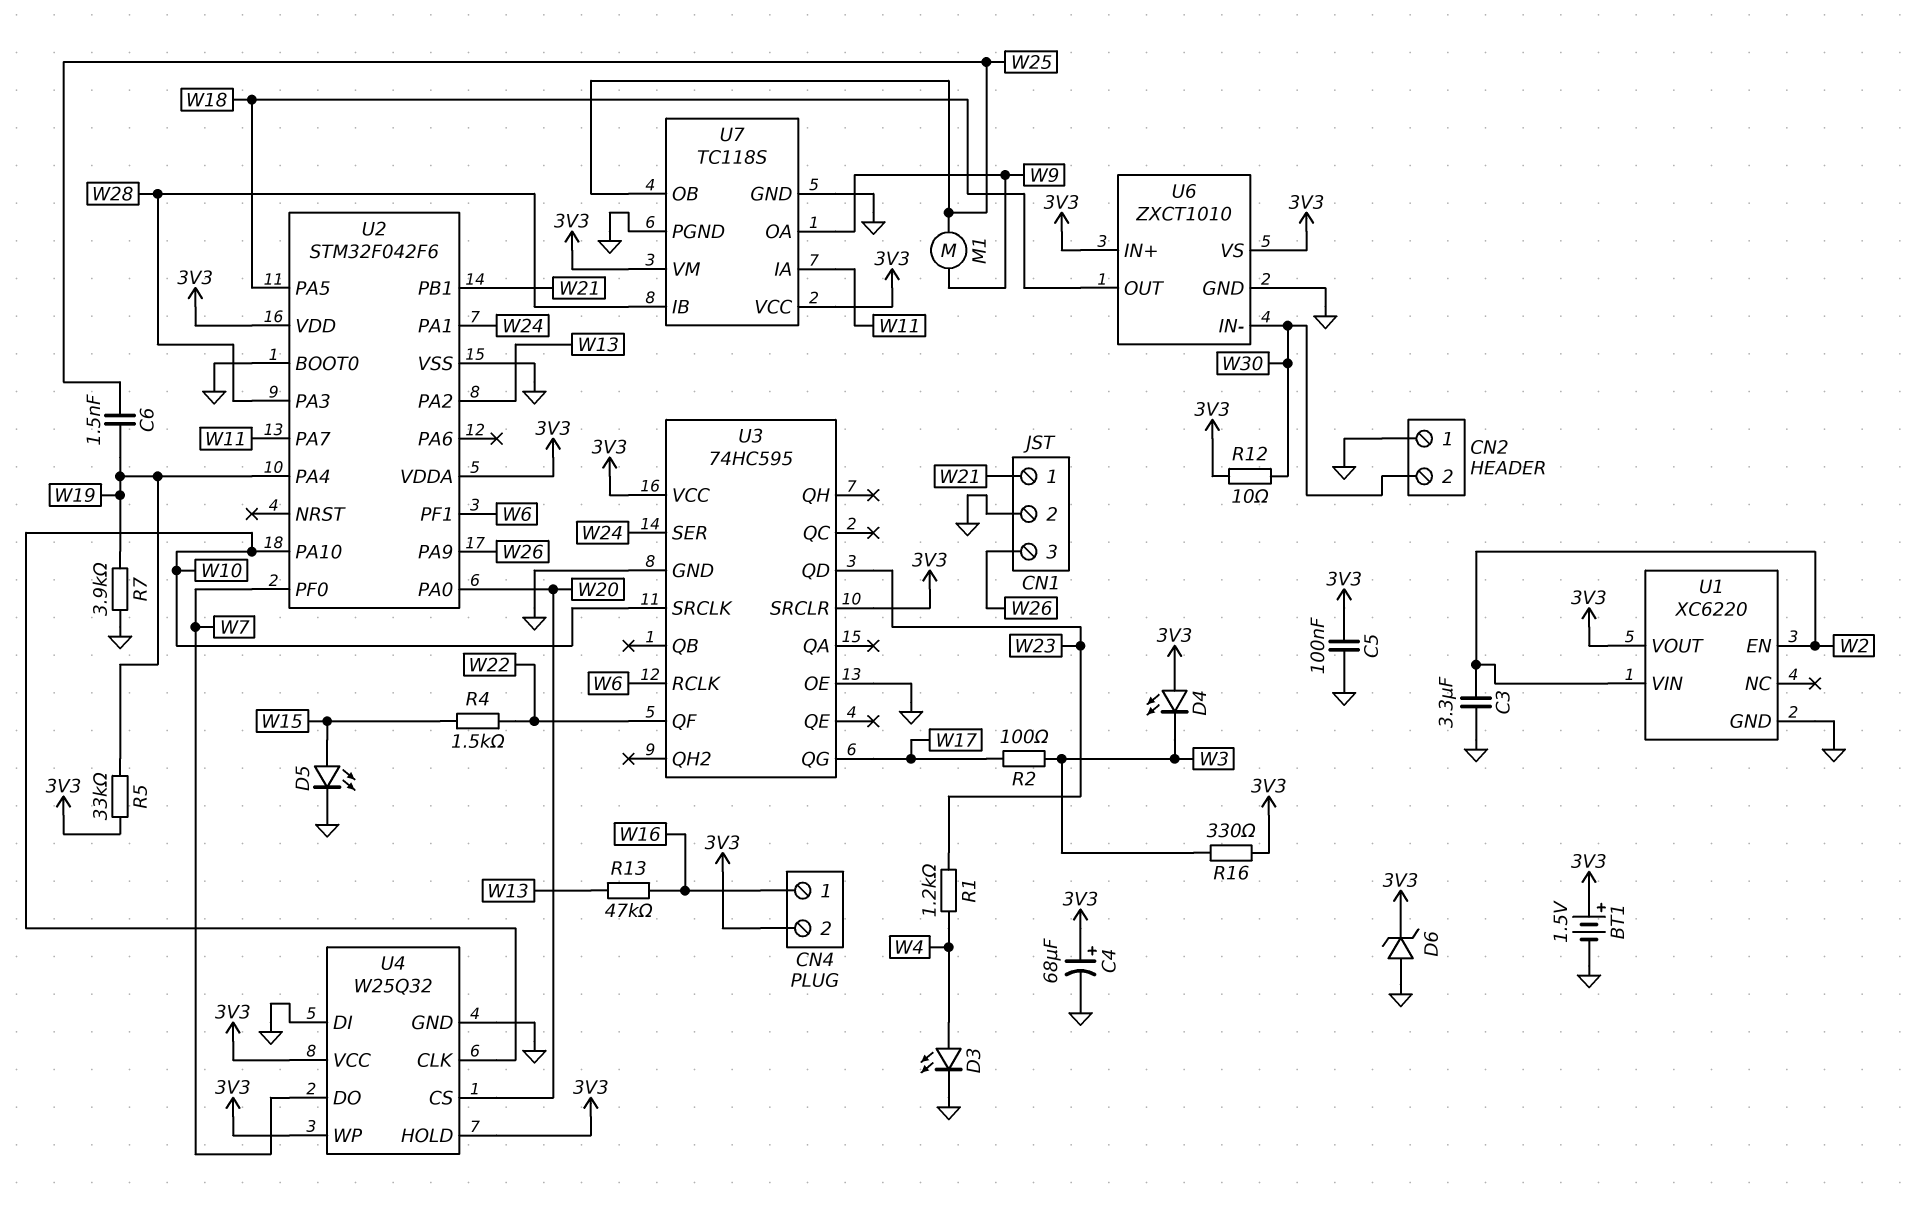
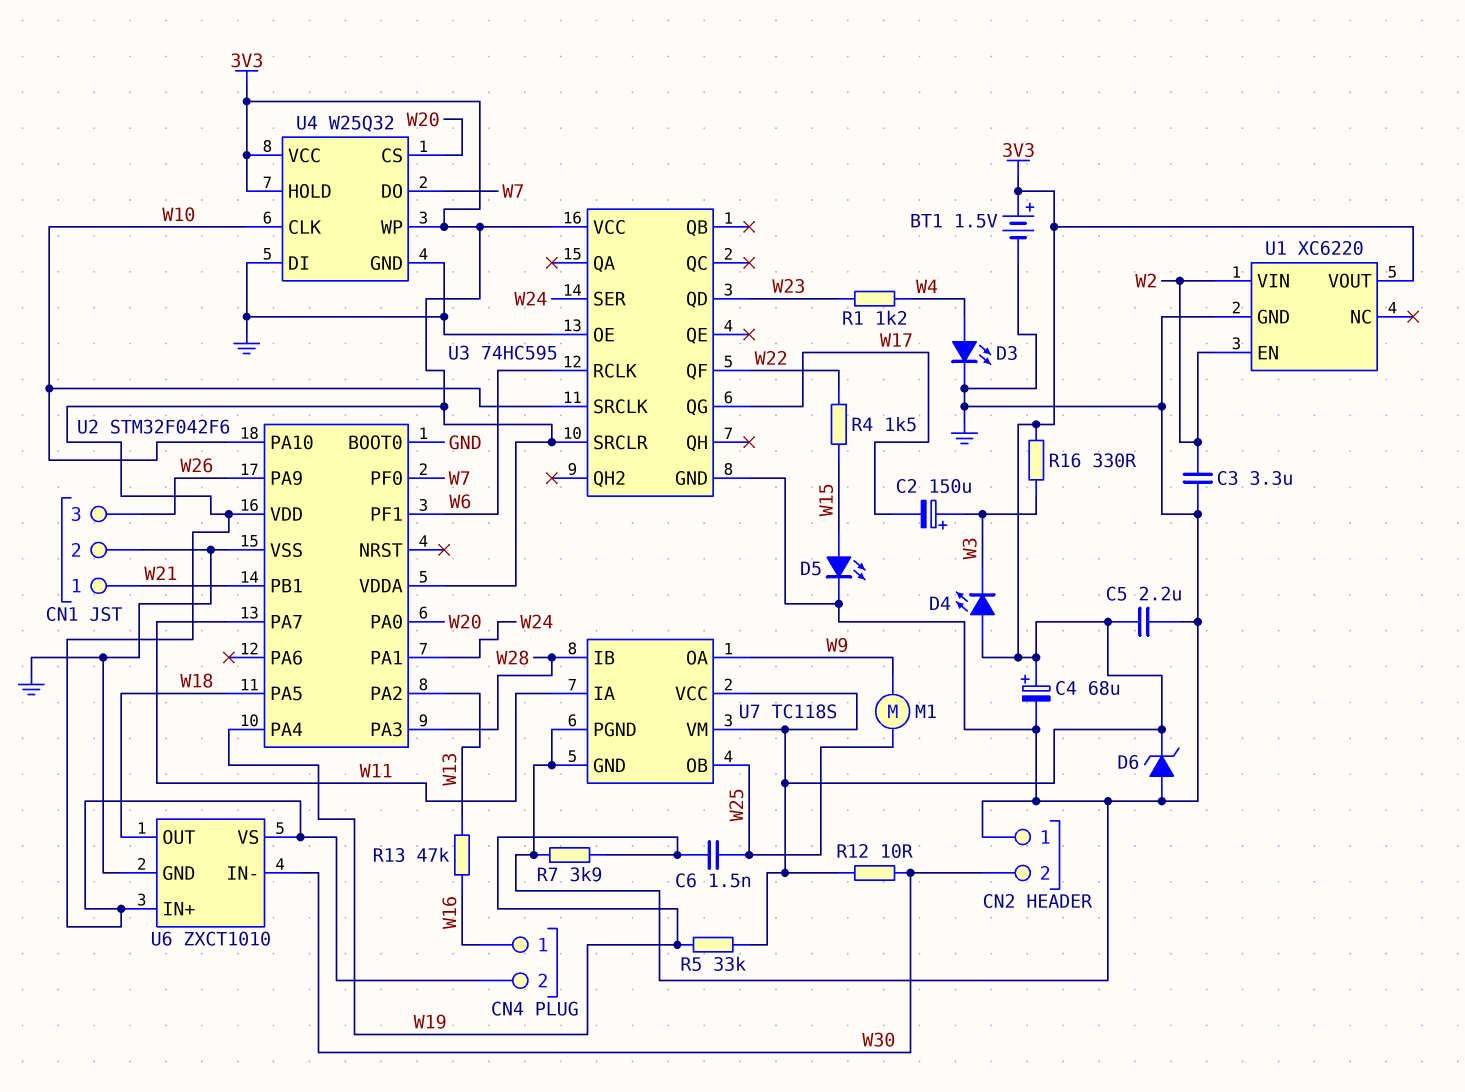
C2: none -> 150uF (plus W3, minus W17)
C5: 100nF (3V3, GND) -> 2.2uF (3V3, GND)
R2: 100 (W3, W17) -> none

